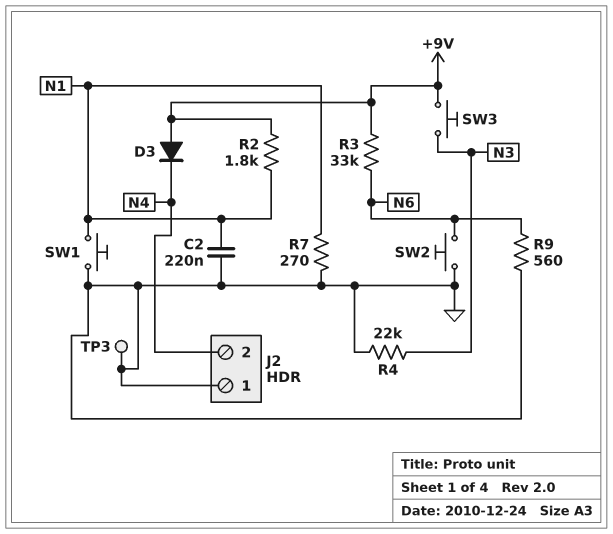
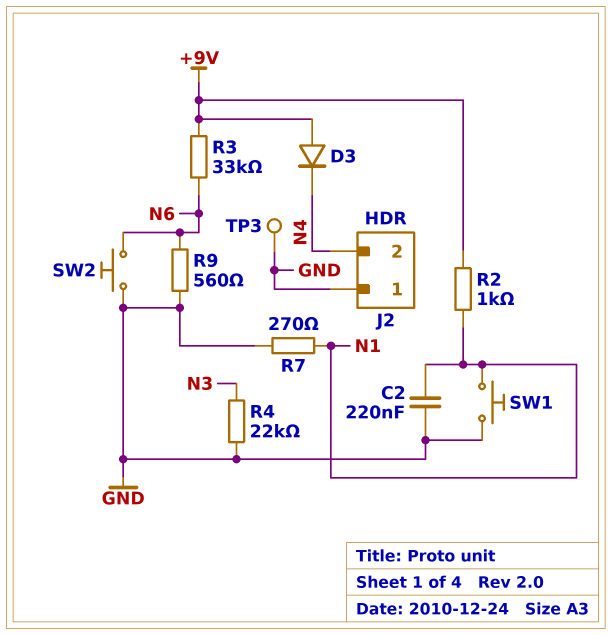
R2: 1.8k (+9V, N1) -> 1k (+9V, N1)
SW3: button (+9V, N3) -> none

